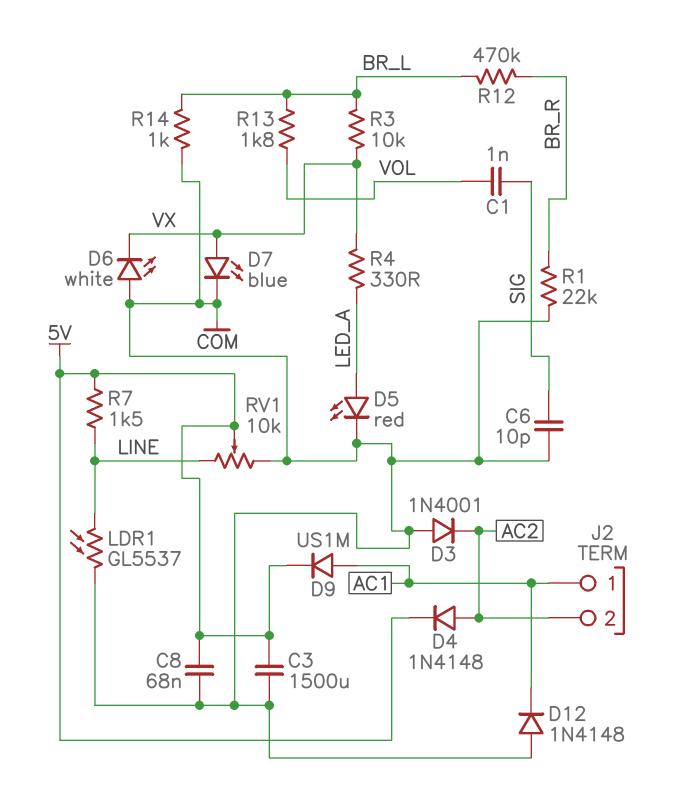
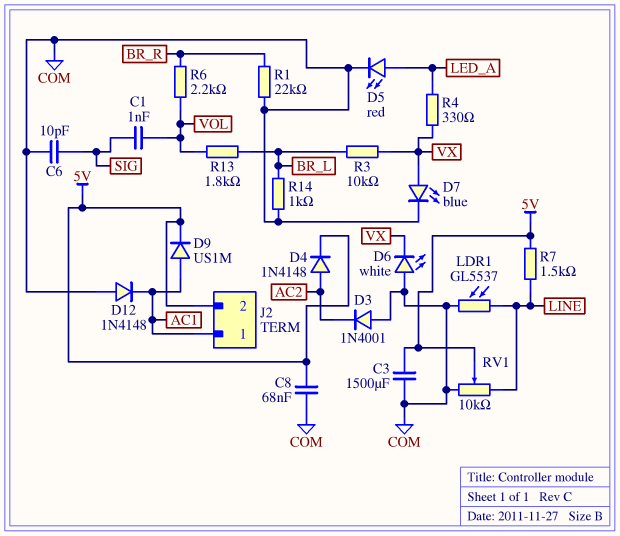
J2 pin 2: AC2 -> 5V
R6: none -> 2.2k (BR_R, VOL)
R12: 470k (BR_L, BR_R) -> none

